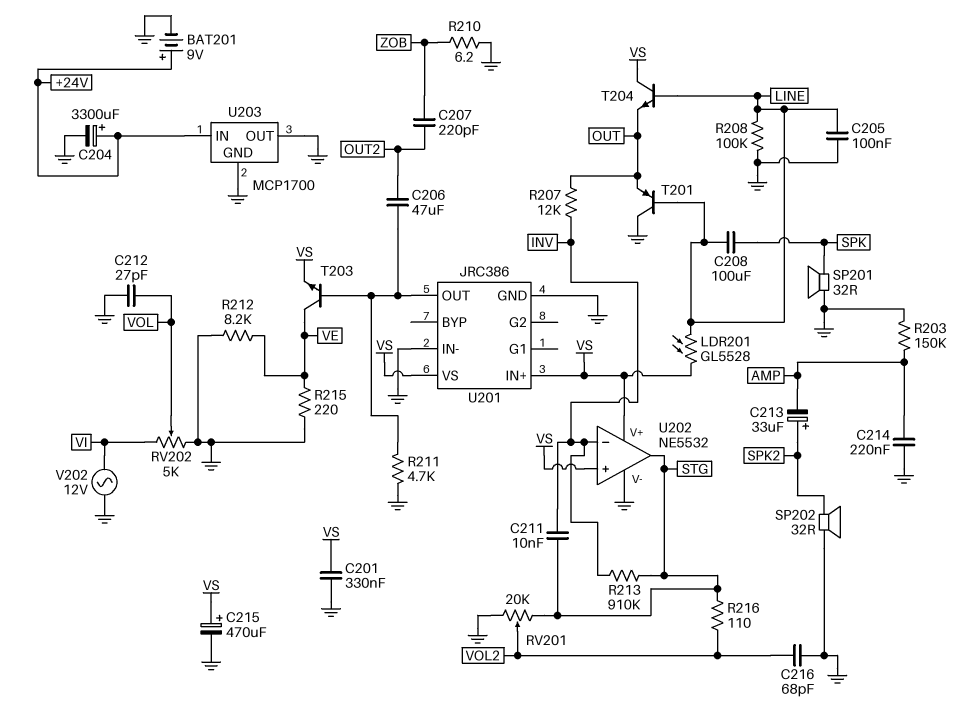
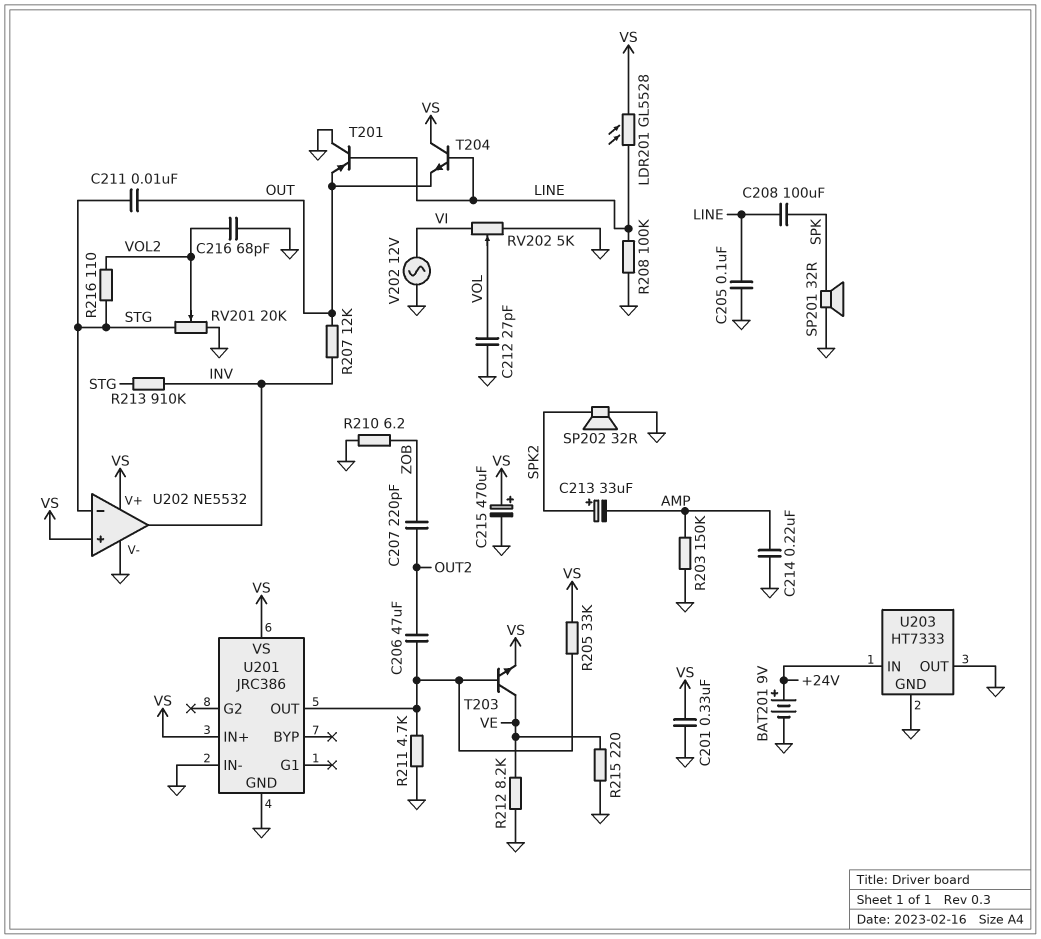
C204: 3300uF (plus +24V, minus GND) -> none
C211: 10nF (INV, STG) -> 10nF (OUT, STG)
R205: none -> 33k (U201/OUT, VS)
U202 pin in-: INV -> STG
U202 pin out: STG -> INV
U203: MCP1700 -> HT7333

